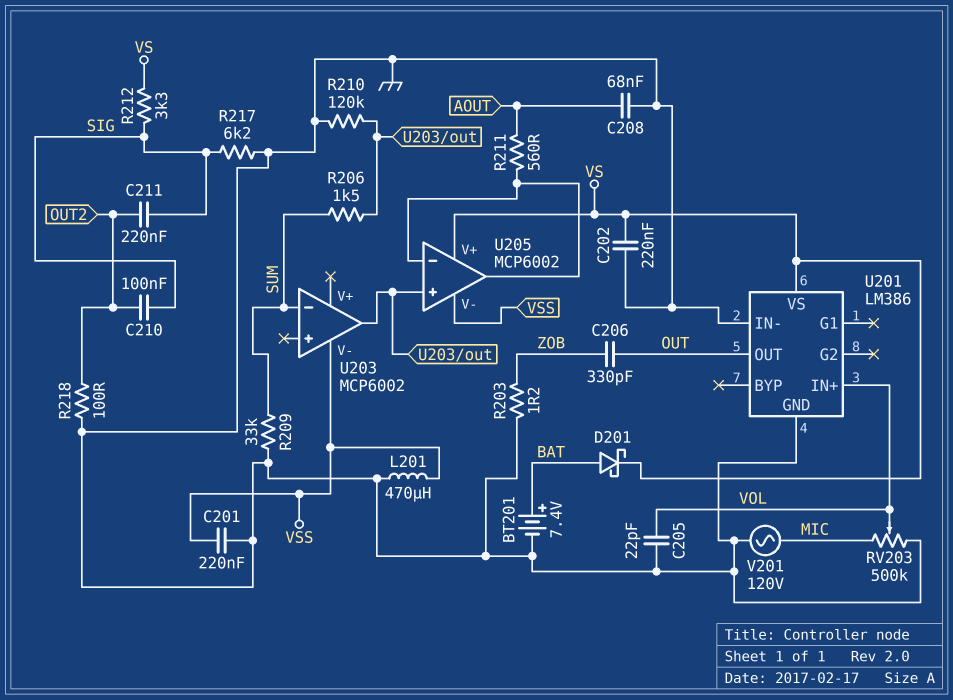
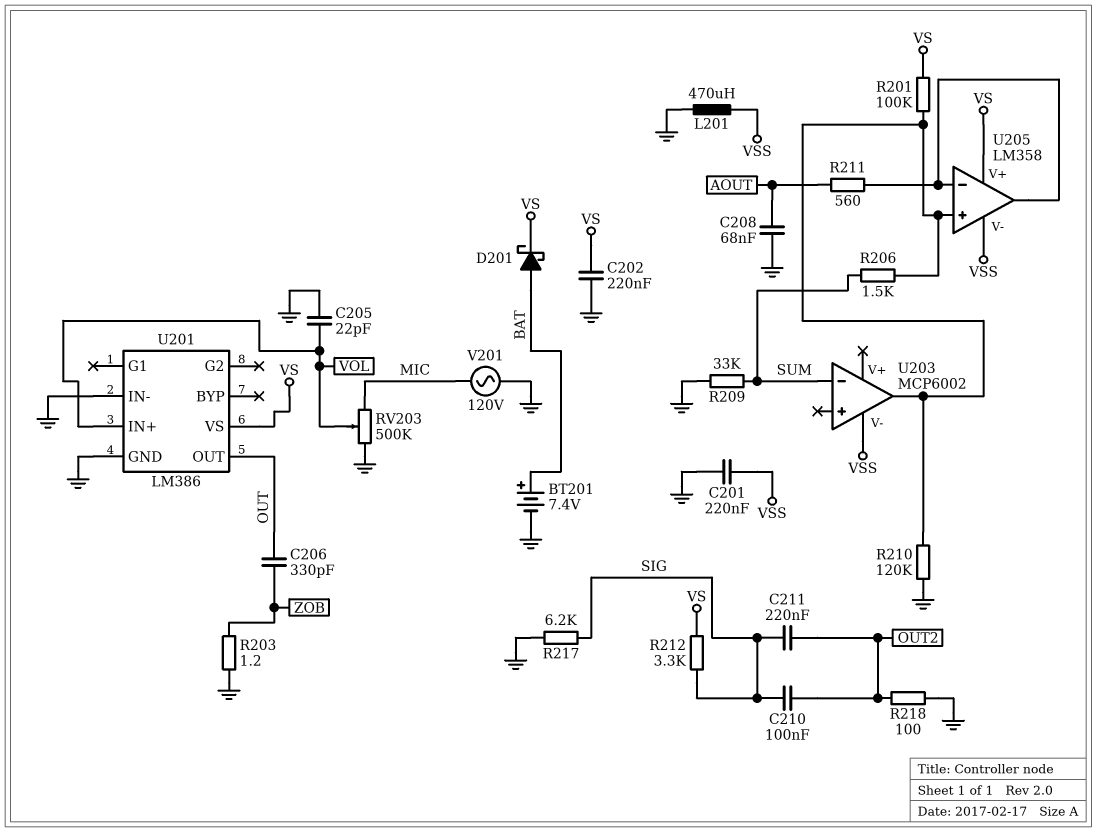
R201: none -> 100k (U203/out, VS)
U205: MCP6002 -> LM358

